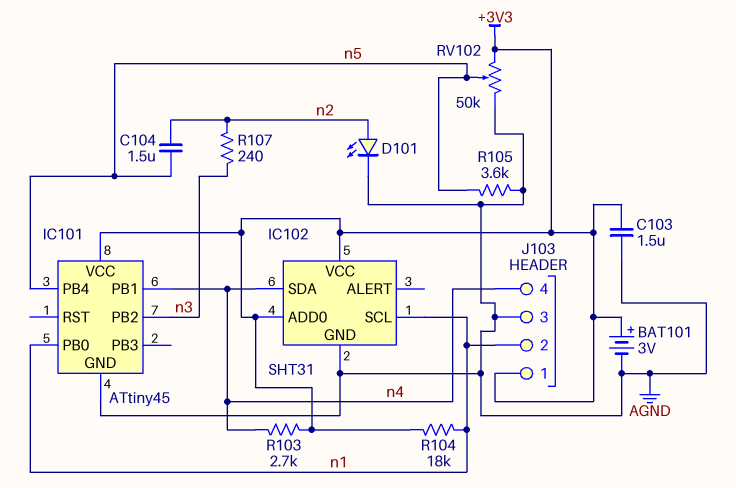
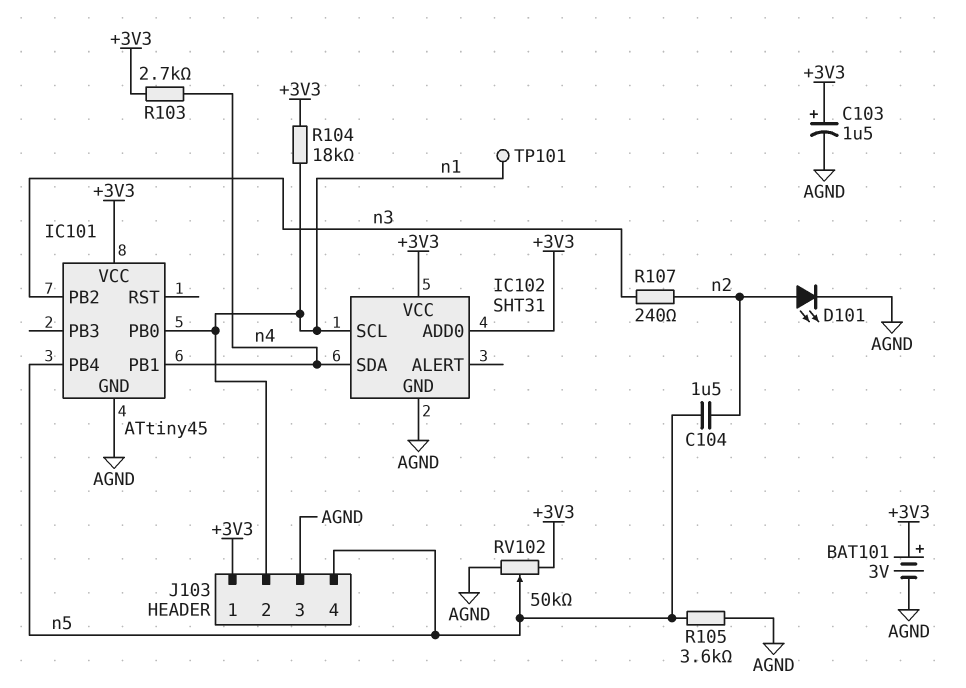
C103: 1.5uF (+3V3, AGND) -> 1.5uF (plus +3V3, minus AGND)
J103 pin 4: n4 -> n5
TP101: none -> test point (n1)

